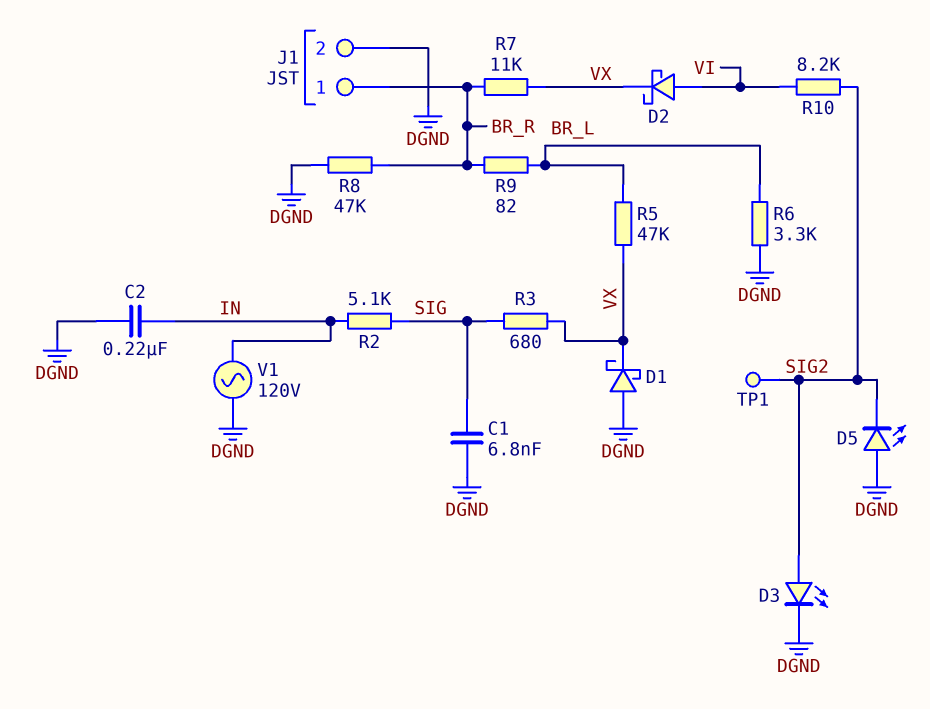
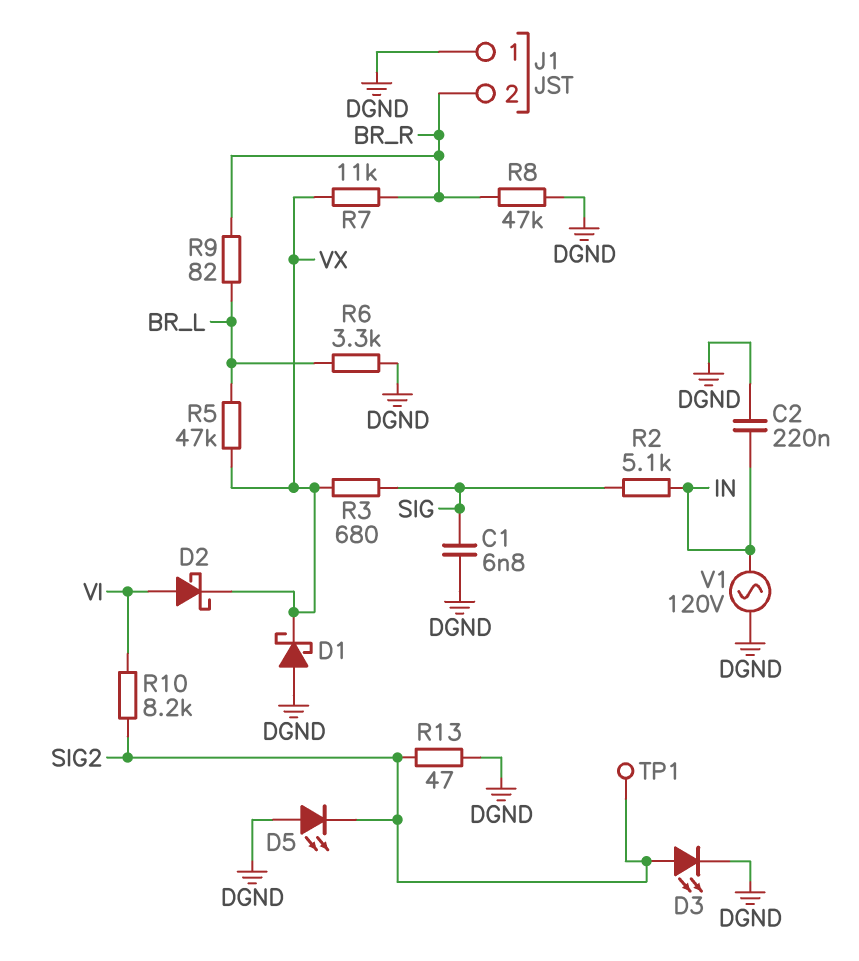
J1 pin 1: BR_R -> DGND
J1 pin 2: DGND -> BR_R
R13: none -> 47 (DGND, SIG2)

